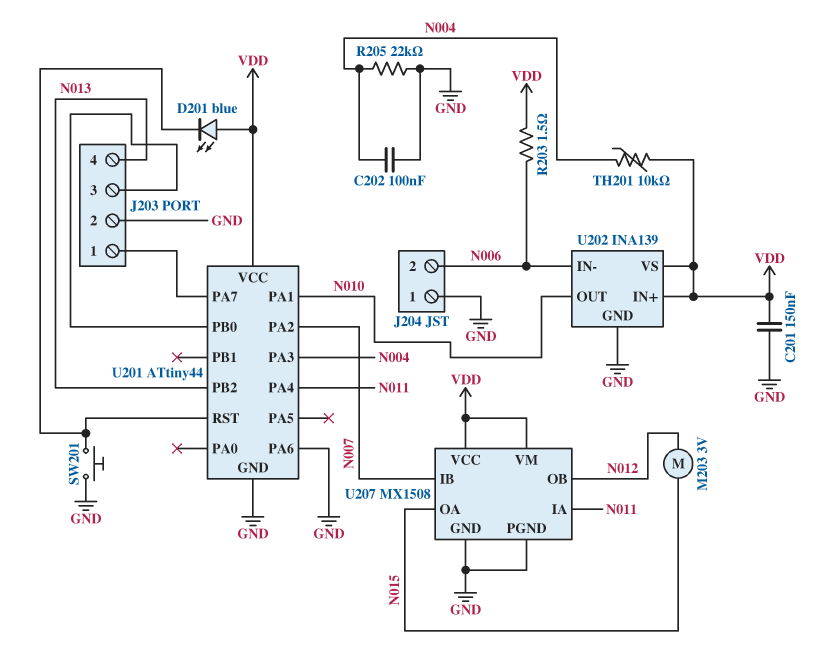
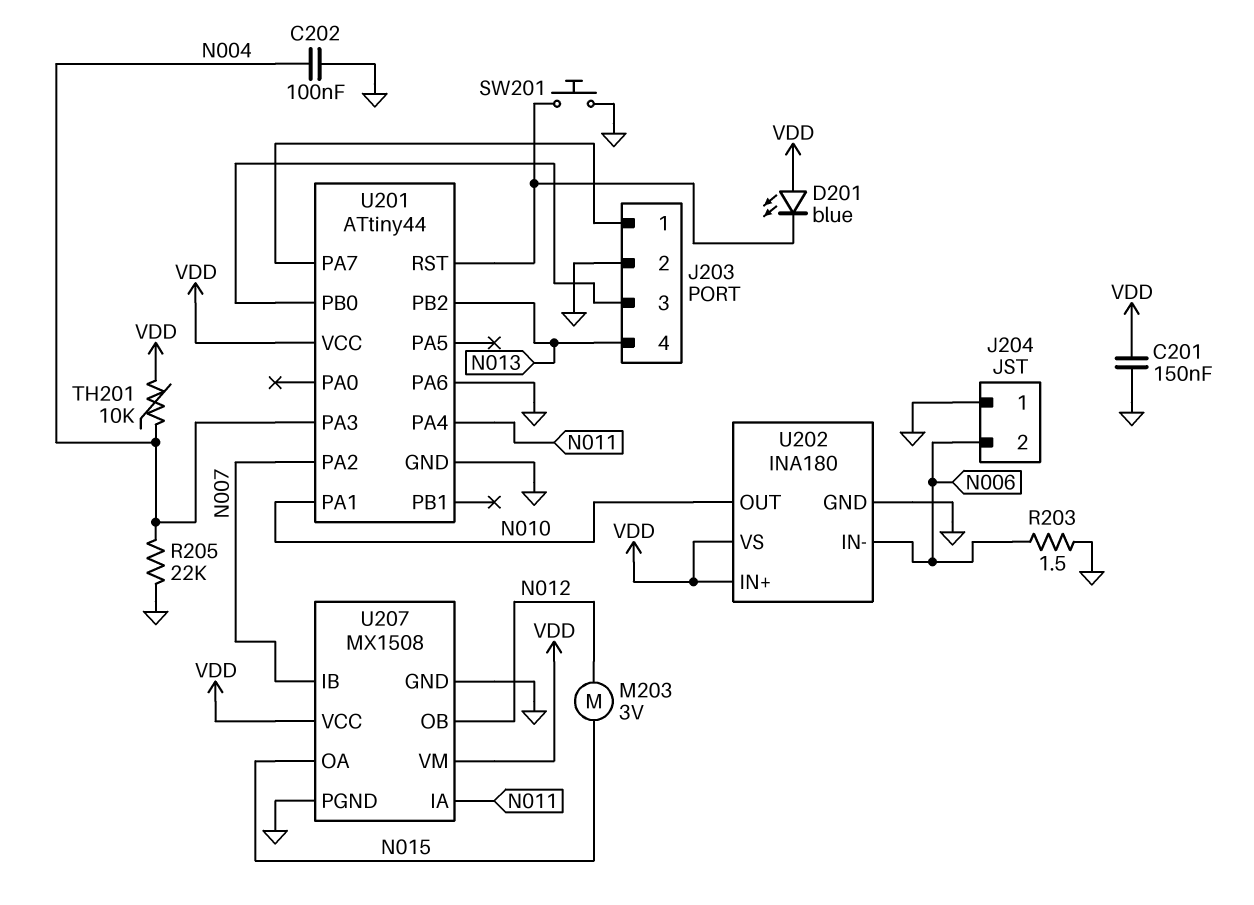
R203: 1.5 (N006, VDD) -> 1.5 (GND, N006)
U202: INA139 -> INA180

